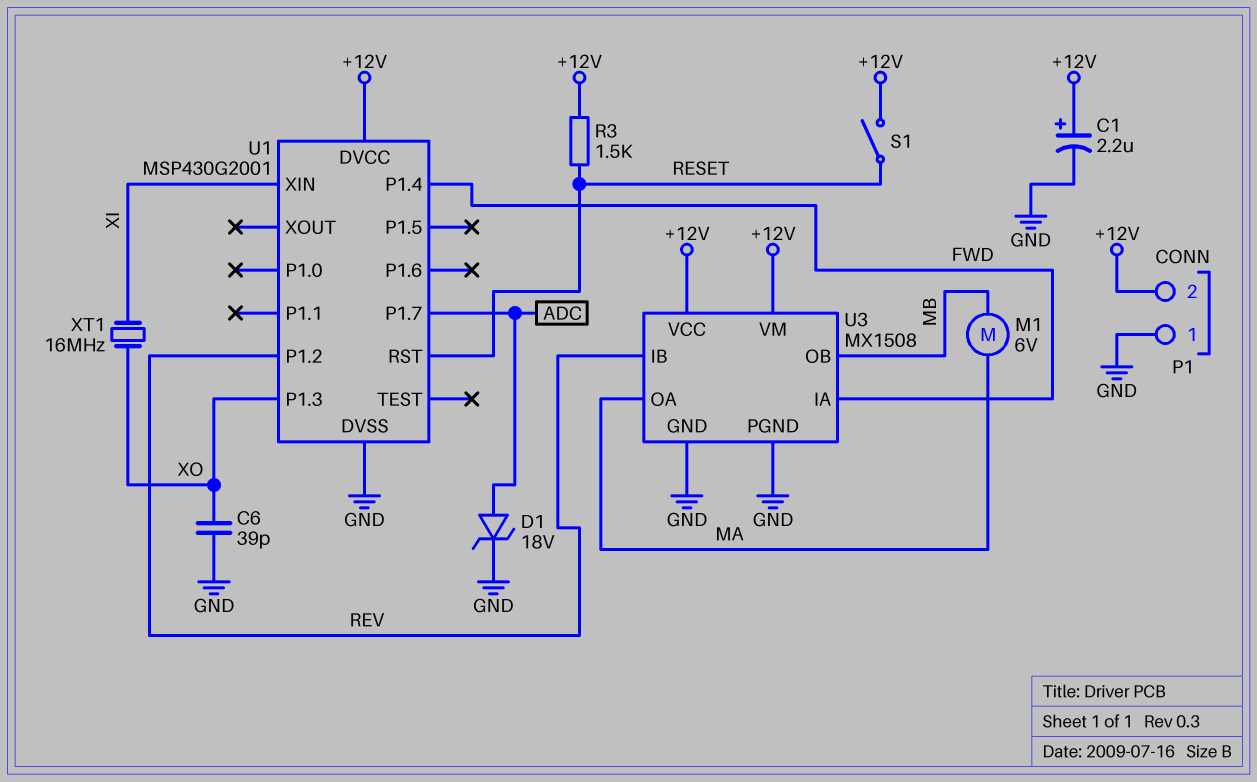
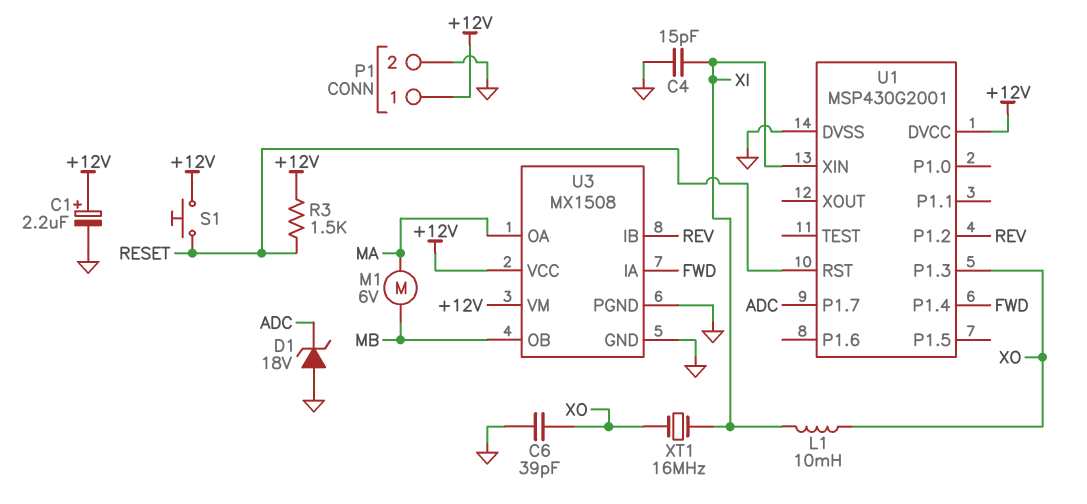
C4: none -> 15pF (GND, XI)
D1: zener 18V (A ADC, K GND) -> zener 18V (A GND, K ADC)
L1: none -> 10mH (XI, XO)
P1 pin 1: GND -> +12V
P1 pin 2: +12V -> GND
S1: switch (+12V, RESET) -> button (+12V, RESET)

